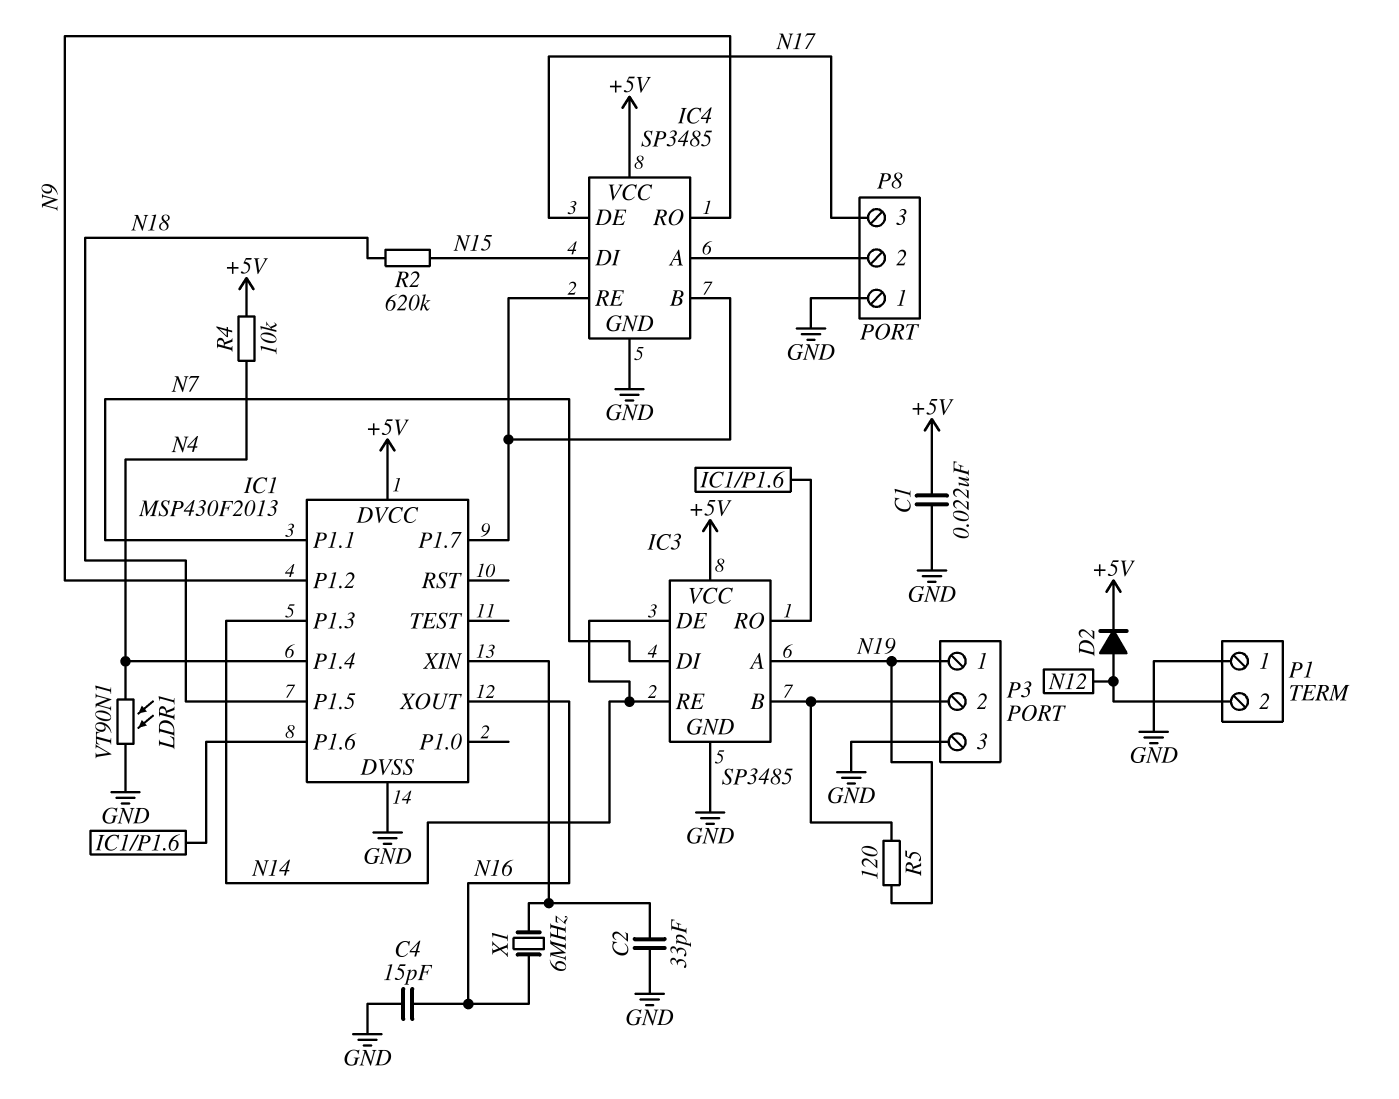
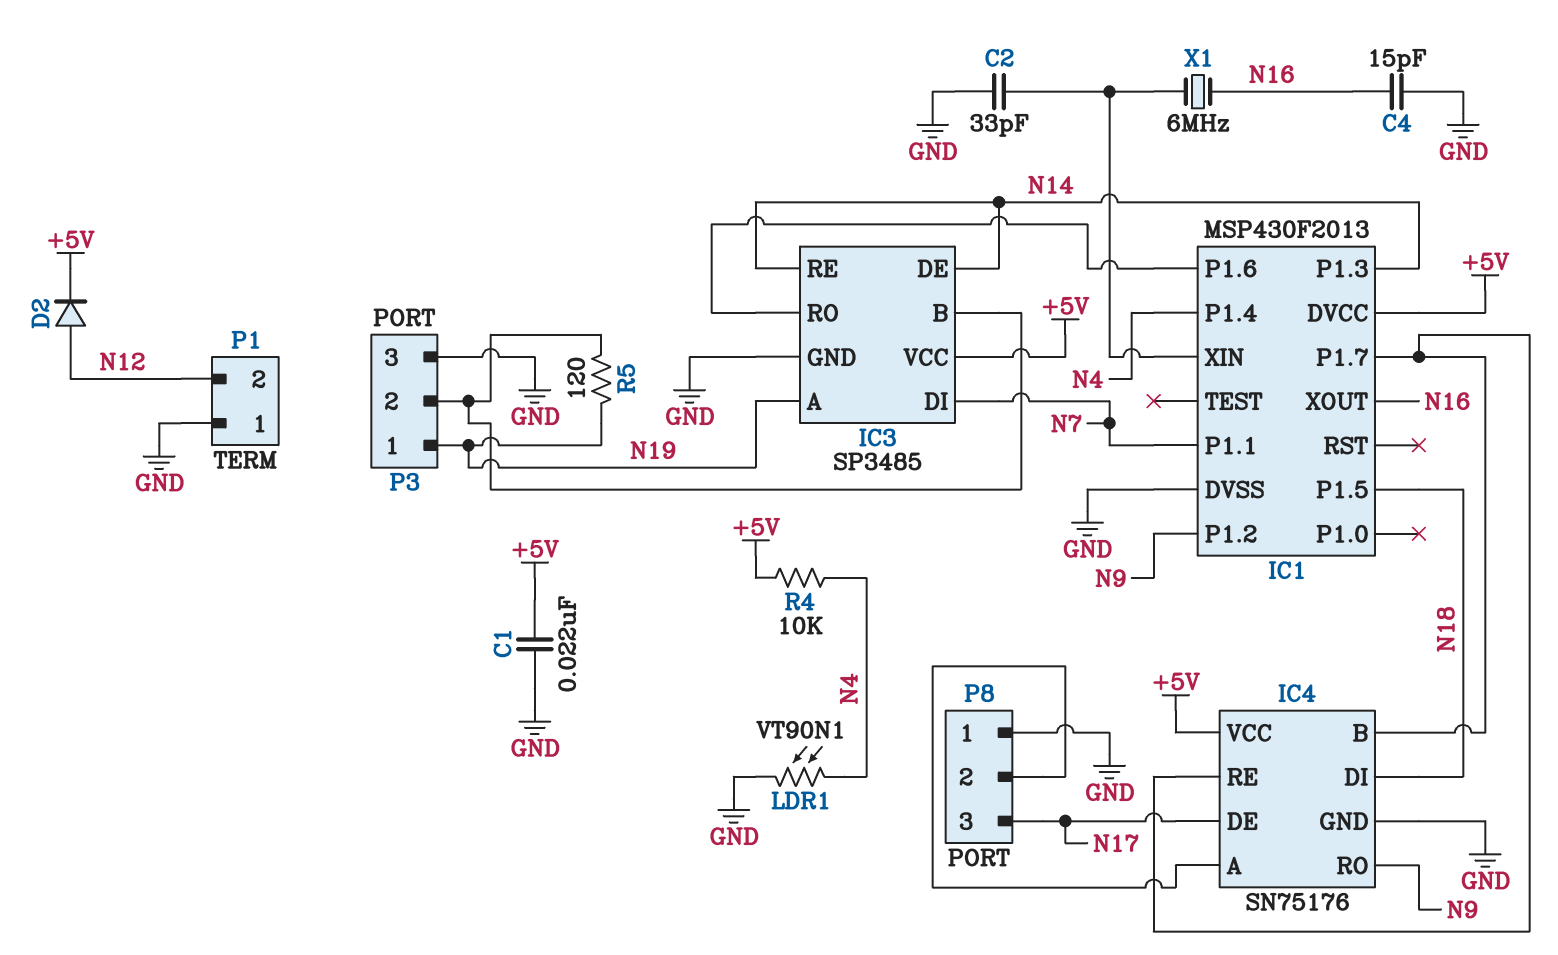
IC4: SP3485 -> SN75176
IC4 pin DI: N15 -> N18
R2: 620k (N15, N18) -> none

